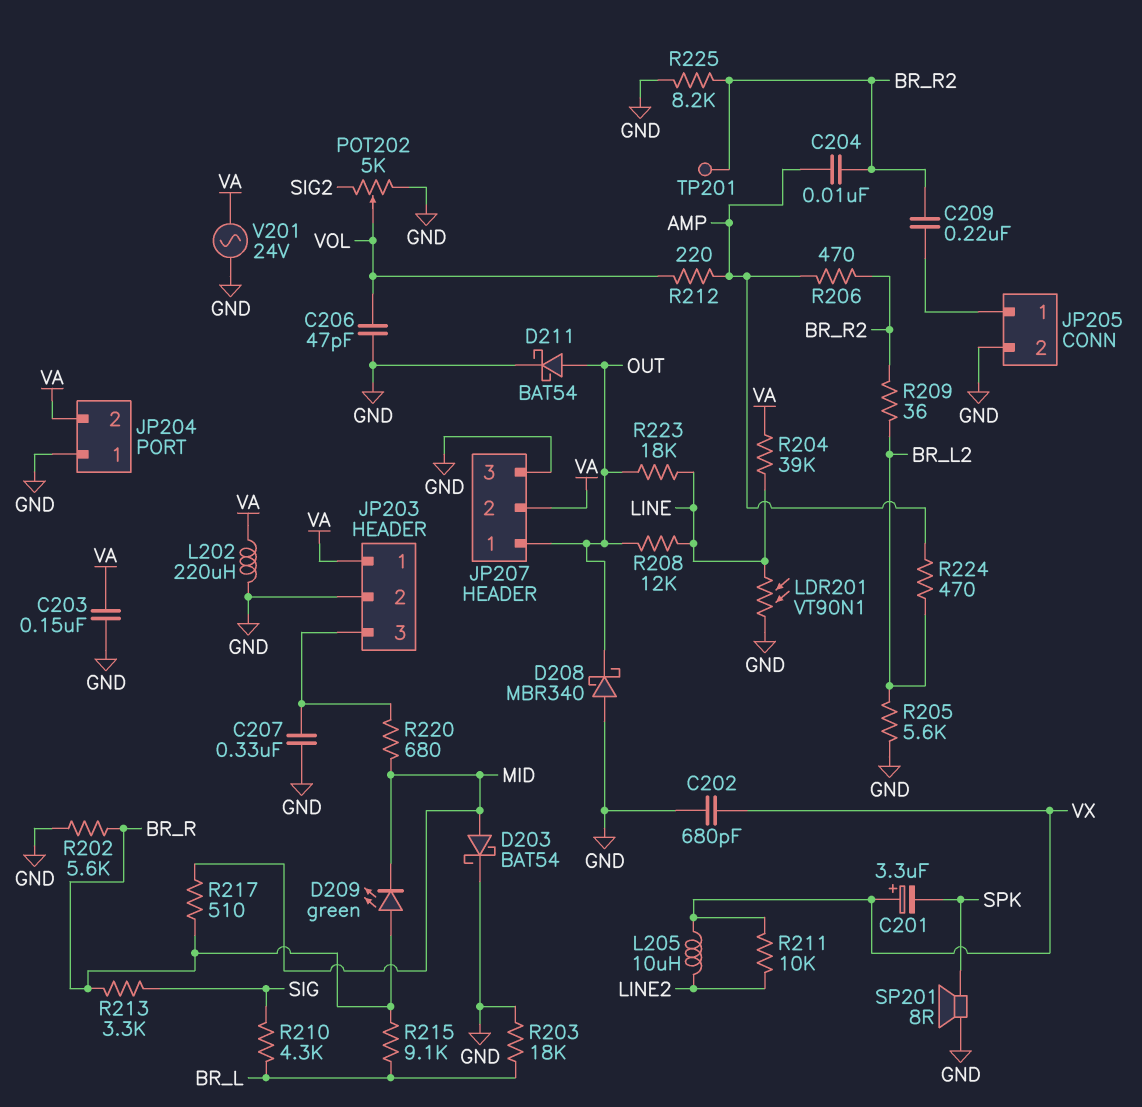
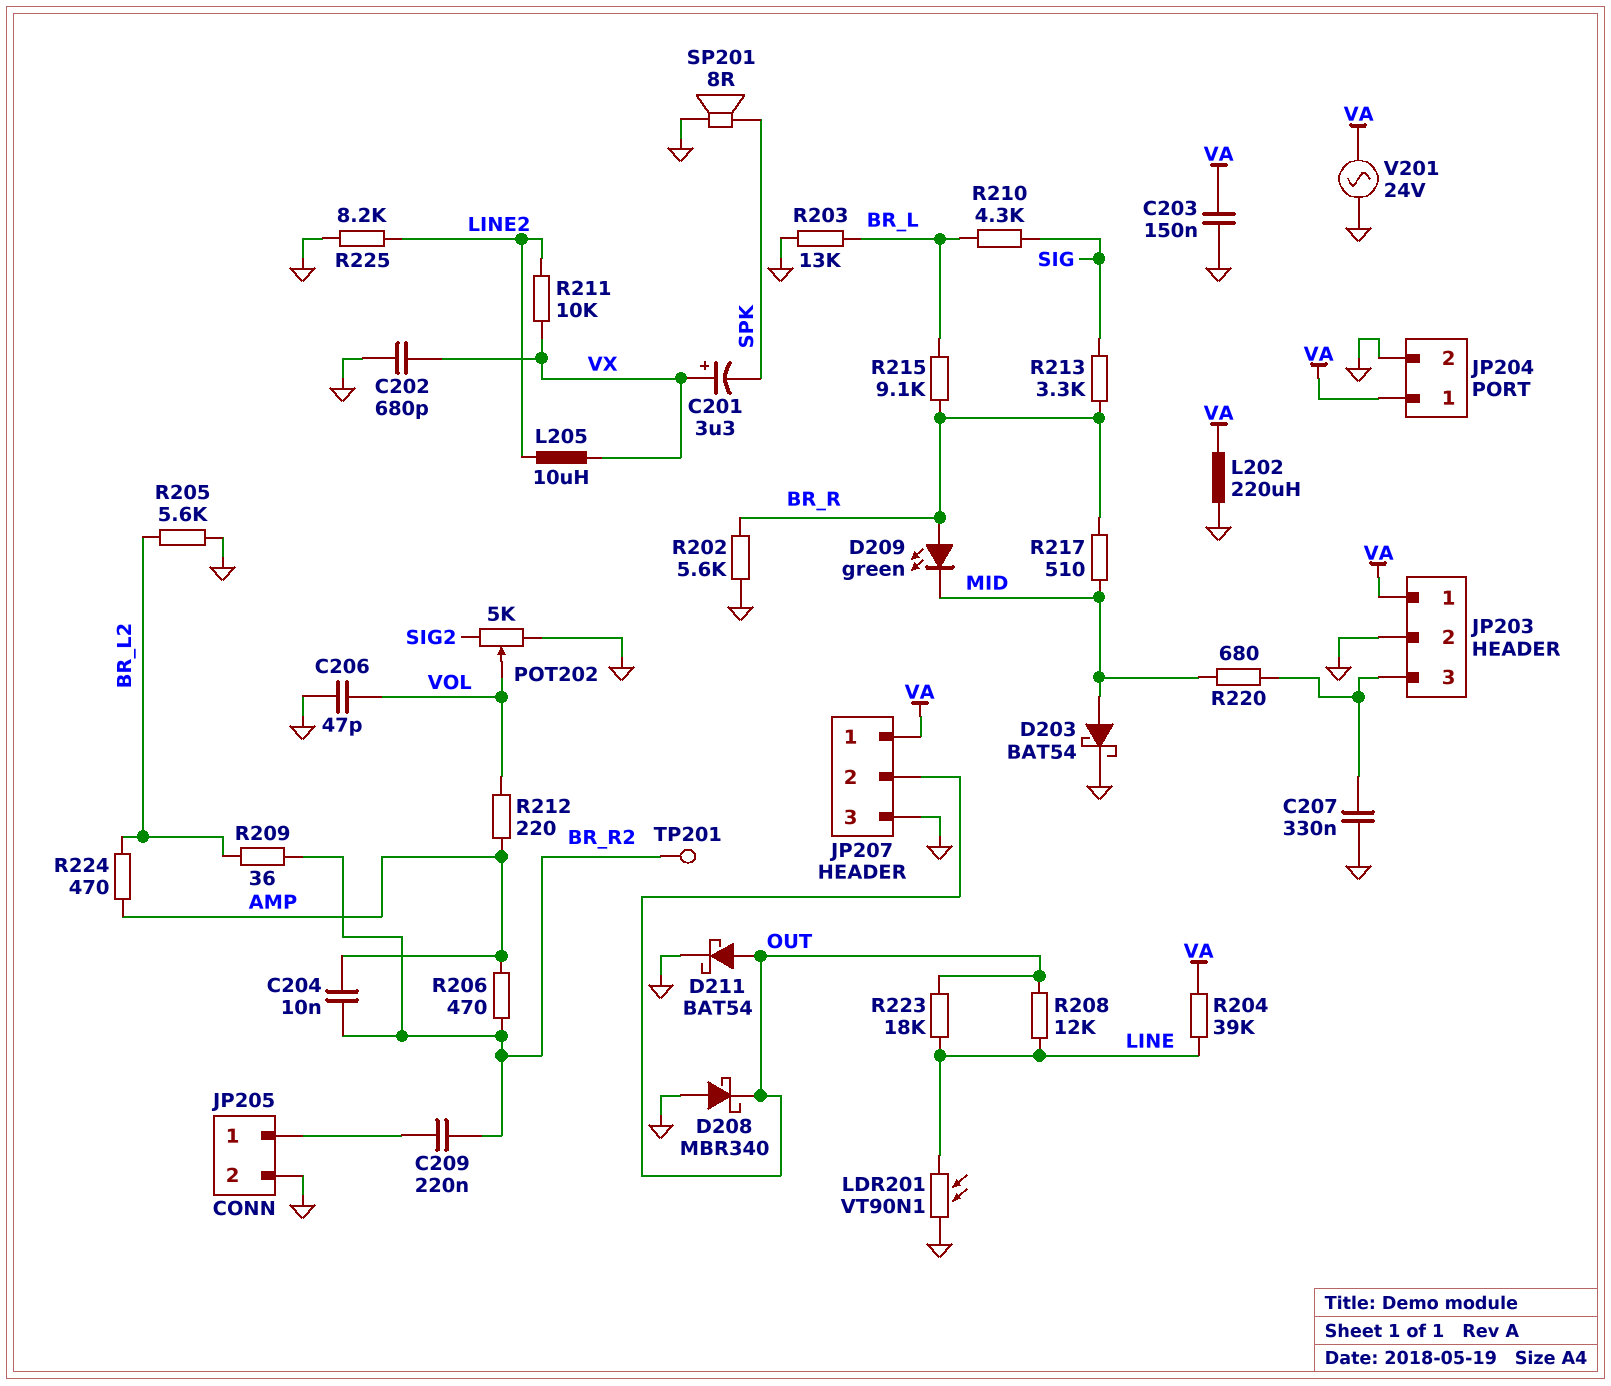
JP204 pin 1: GND -> VA
JP204 pin 2: VA -> GND
JP207 pin 1: OUT -> VA
JP207 pin 2: VA -> OUT
R203: 18k (BR_L, GND) -> 13k (BR_L, GND)
R225: 8.2k (BR_R2, GND) -> 8.2k (GND, LINE2)

